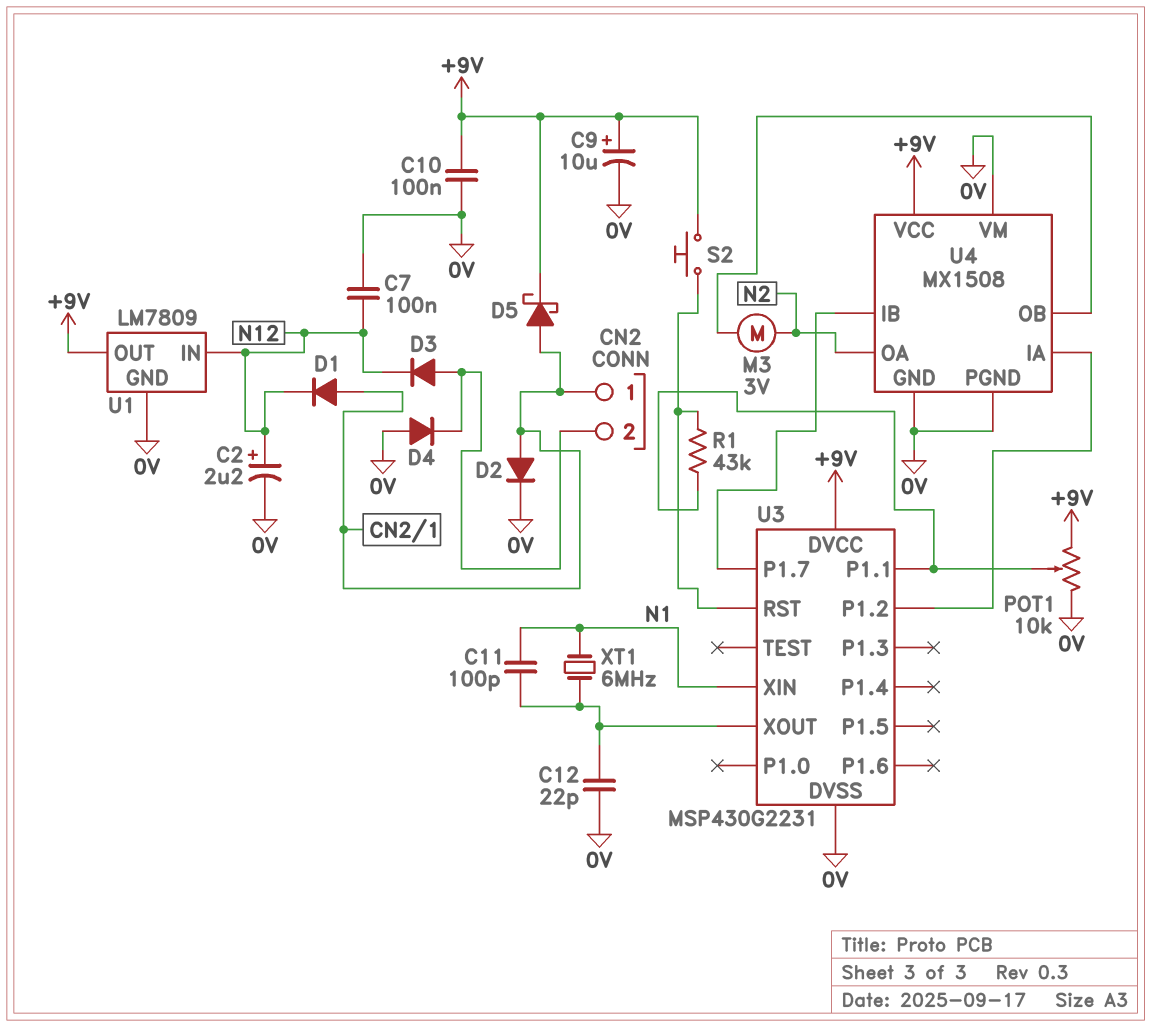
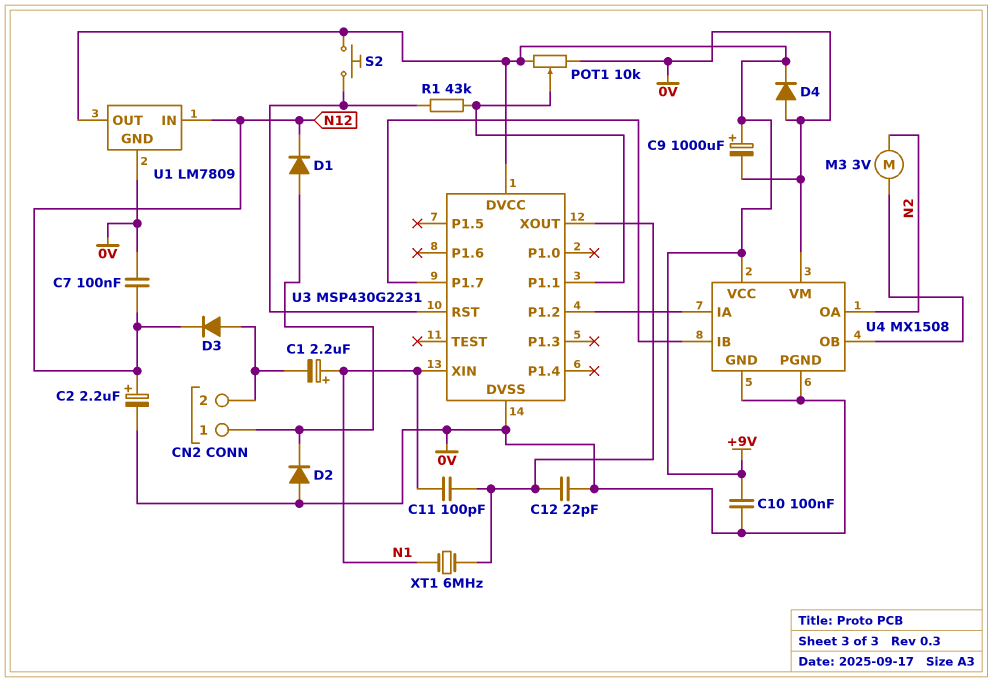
C1: none -> 2.2uF (plus N1, minus CN2/2)
C9: 10uF (plus +9V, minus 0V) -> 1000uF (plus +9V, minus 0V)
D2: diode (A CN2/1, K 0V) -> diode (A 0V, K CN2/1)
D4: diode (A 0V, K CN2/2) -> diode (A 0V, K +9V)
D5: schottky (A CN2/1, K +9V) -> none

